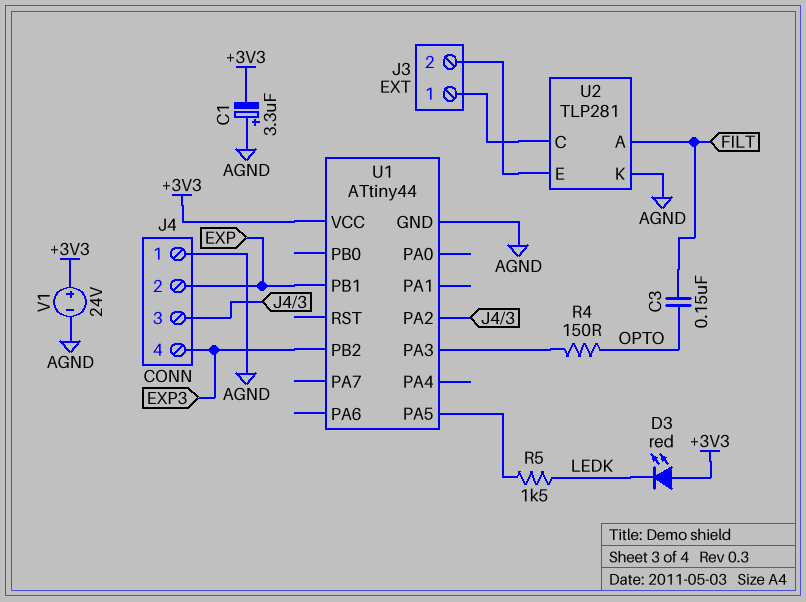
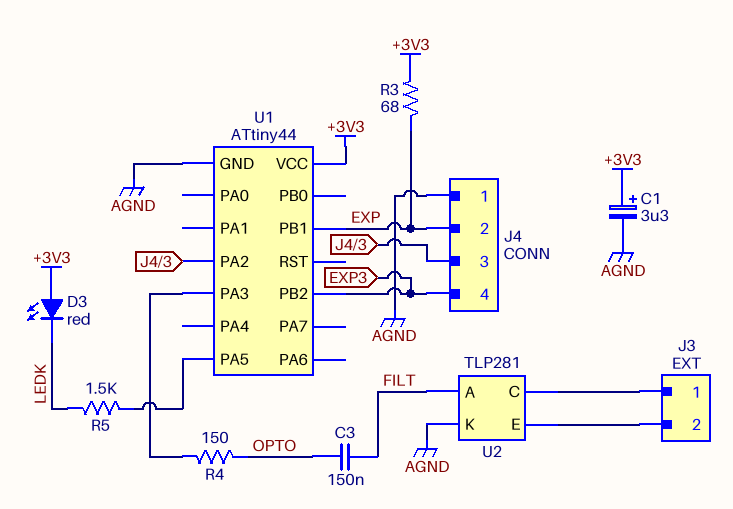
C1: 3.3uF (plus AGND, minus +3V3) -> 3.3uF (plus +3V3, minus AGND)
R3: none -> 68 (+3V3, EXP)
V1: 24V (plus +3V3, minus AGND) -> none

